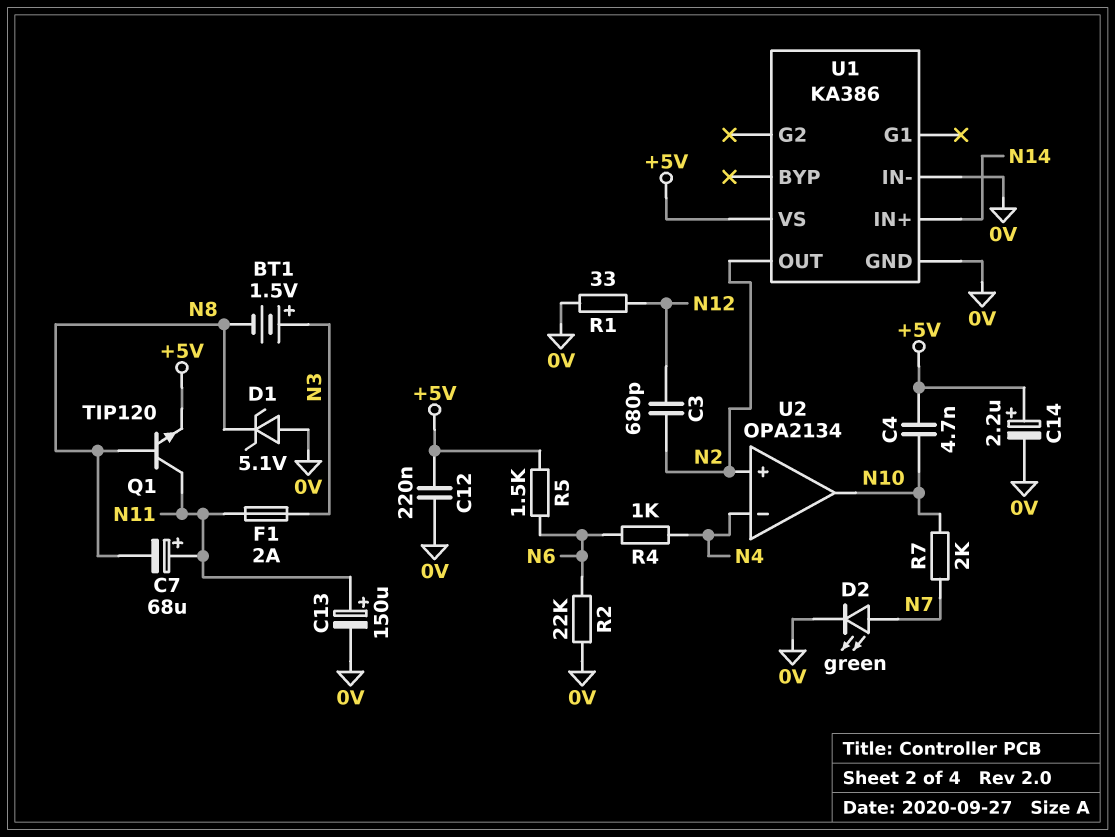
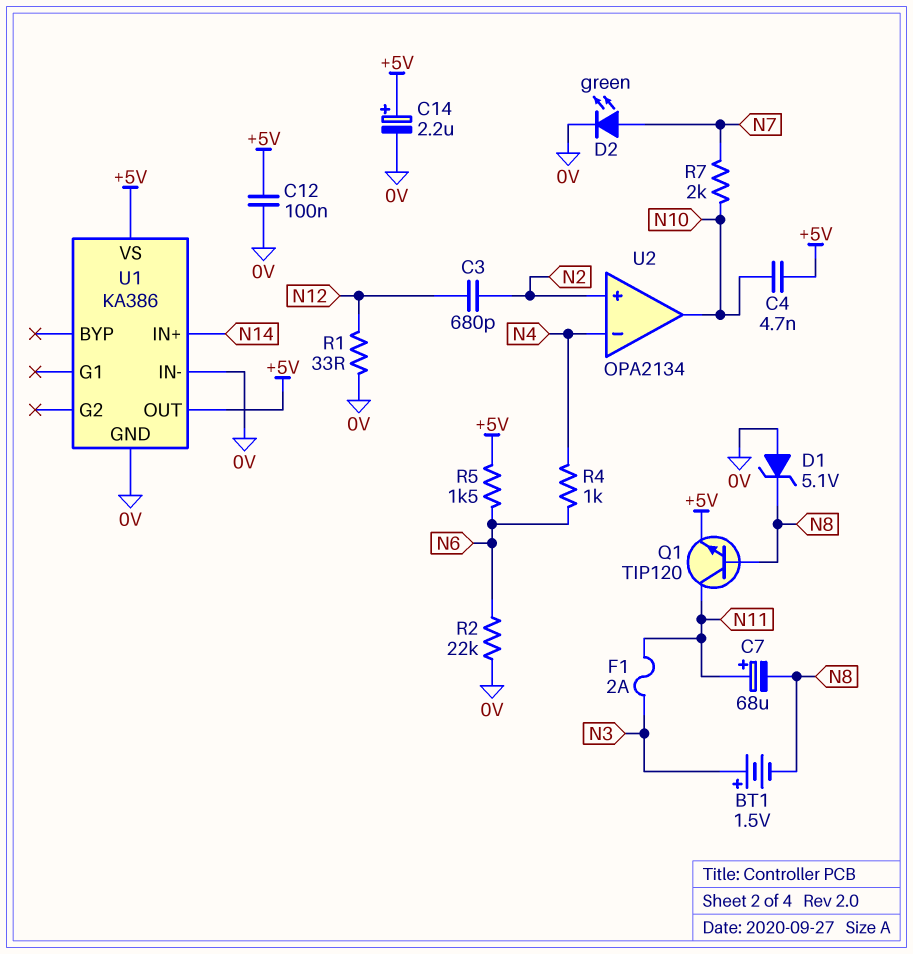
C12: 220nF (+5V, 0V) -> 100nF (+5V, 0V)
C13: 150uF (plus N11, minus 0V) -> none
U1 pin OUT: N2 -> +5V

